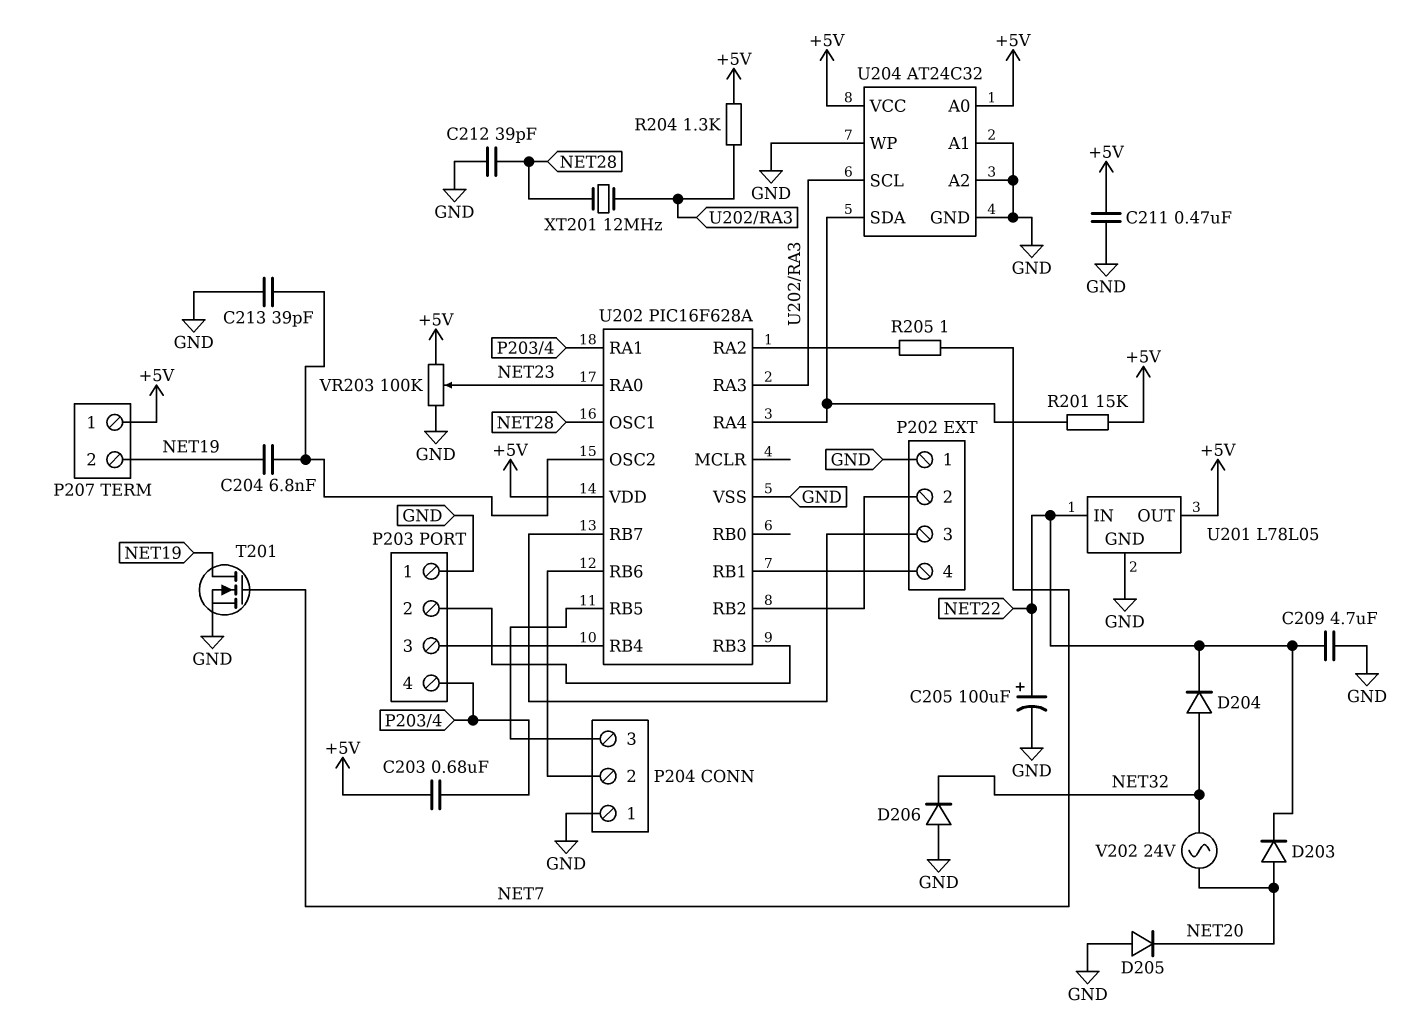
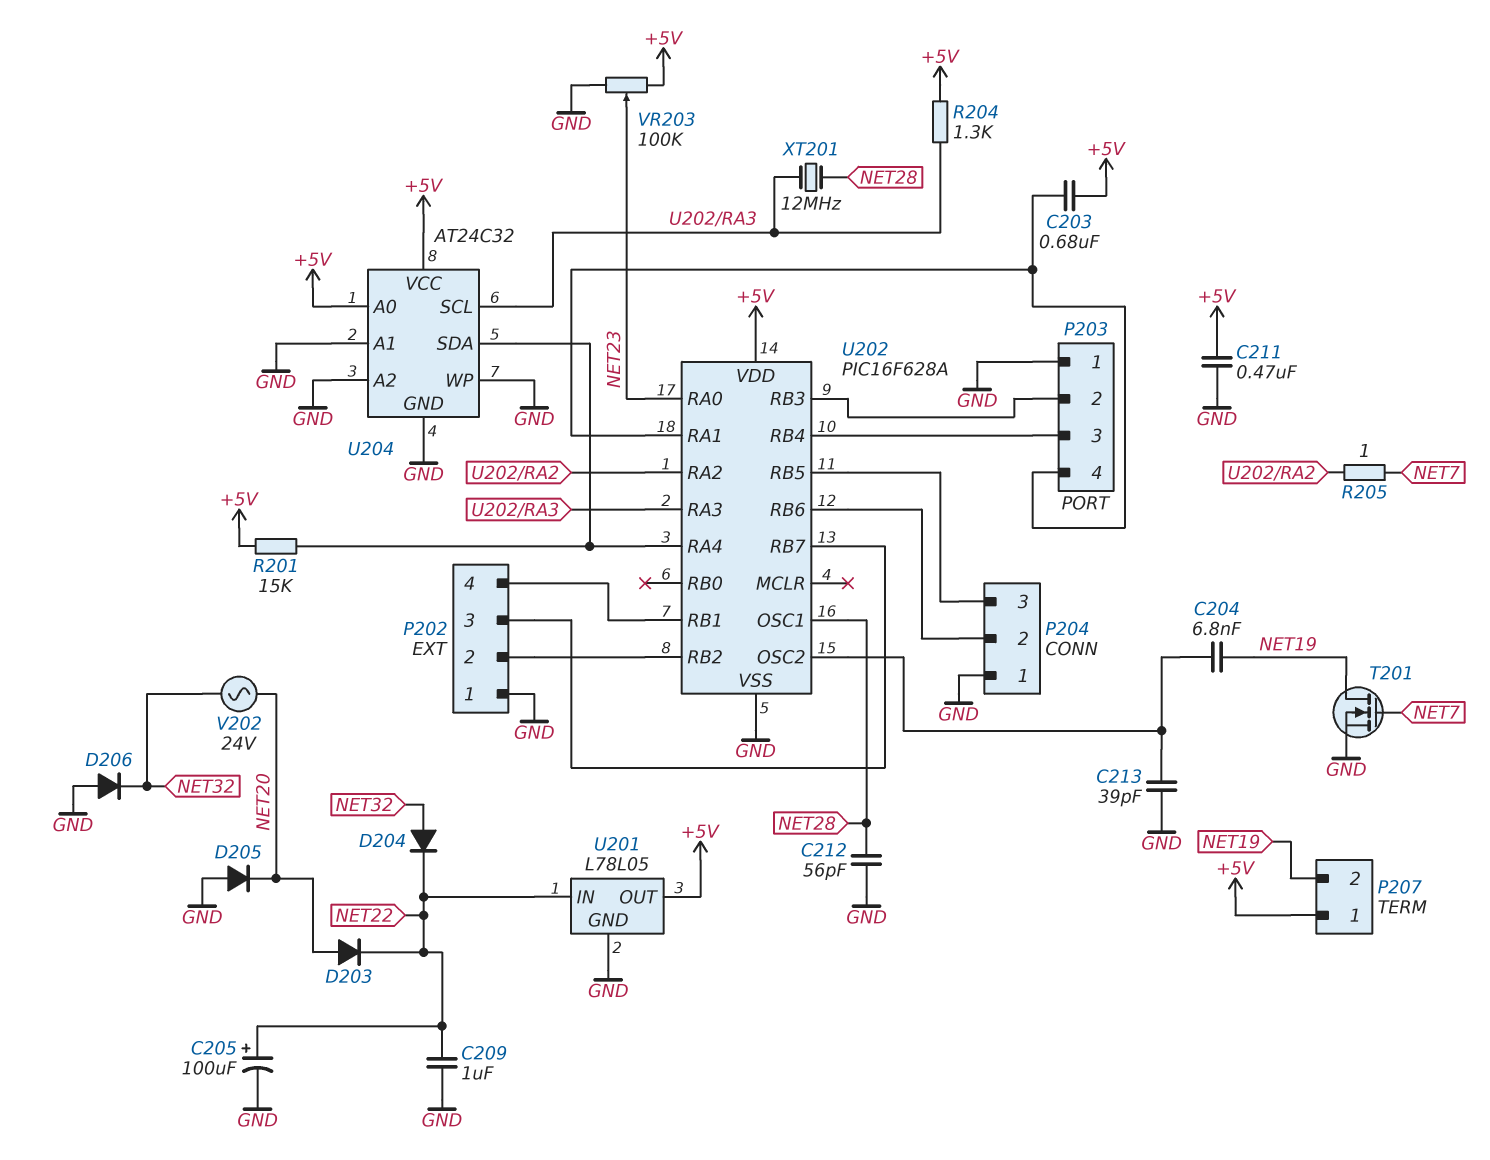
C209: 4.7uF (GND, NET22) -> 1uF (GND, NET22)
C212: 39pF (GND, NET28) -> 56pF (GND, NET28)

